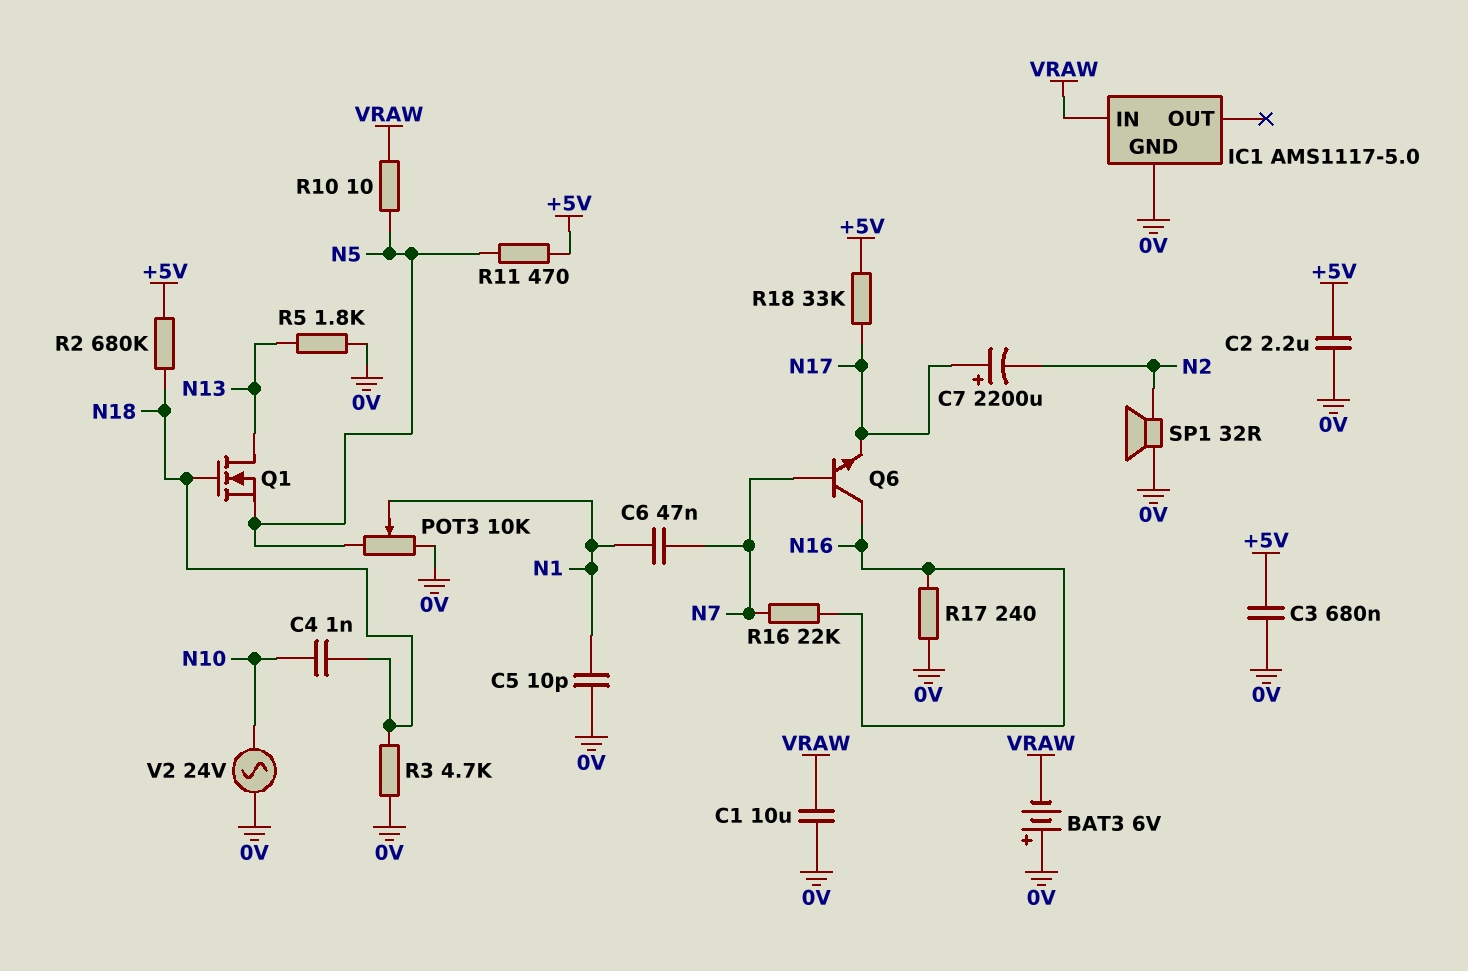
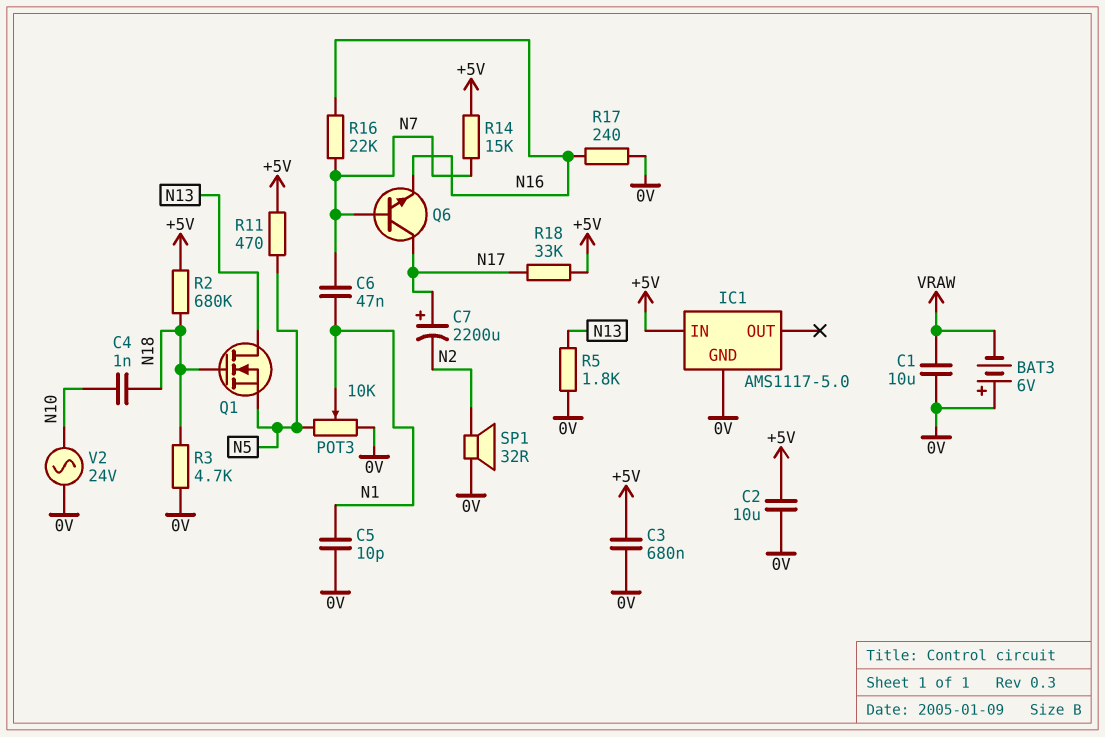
C2: 2.2uF (+5V, 0V) -> 10uF (+5V, 0V)
IC1 pin IN: VRAW -> +5V
Q6: NPN (B N7, C N16, E N17) -> NPN (B N7, C N17, E N16)
R10: 10 (N5, VRAW) -> none
R14: none -> 15k (+5V, N7)

